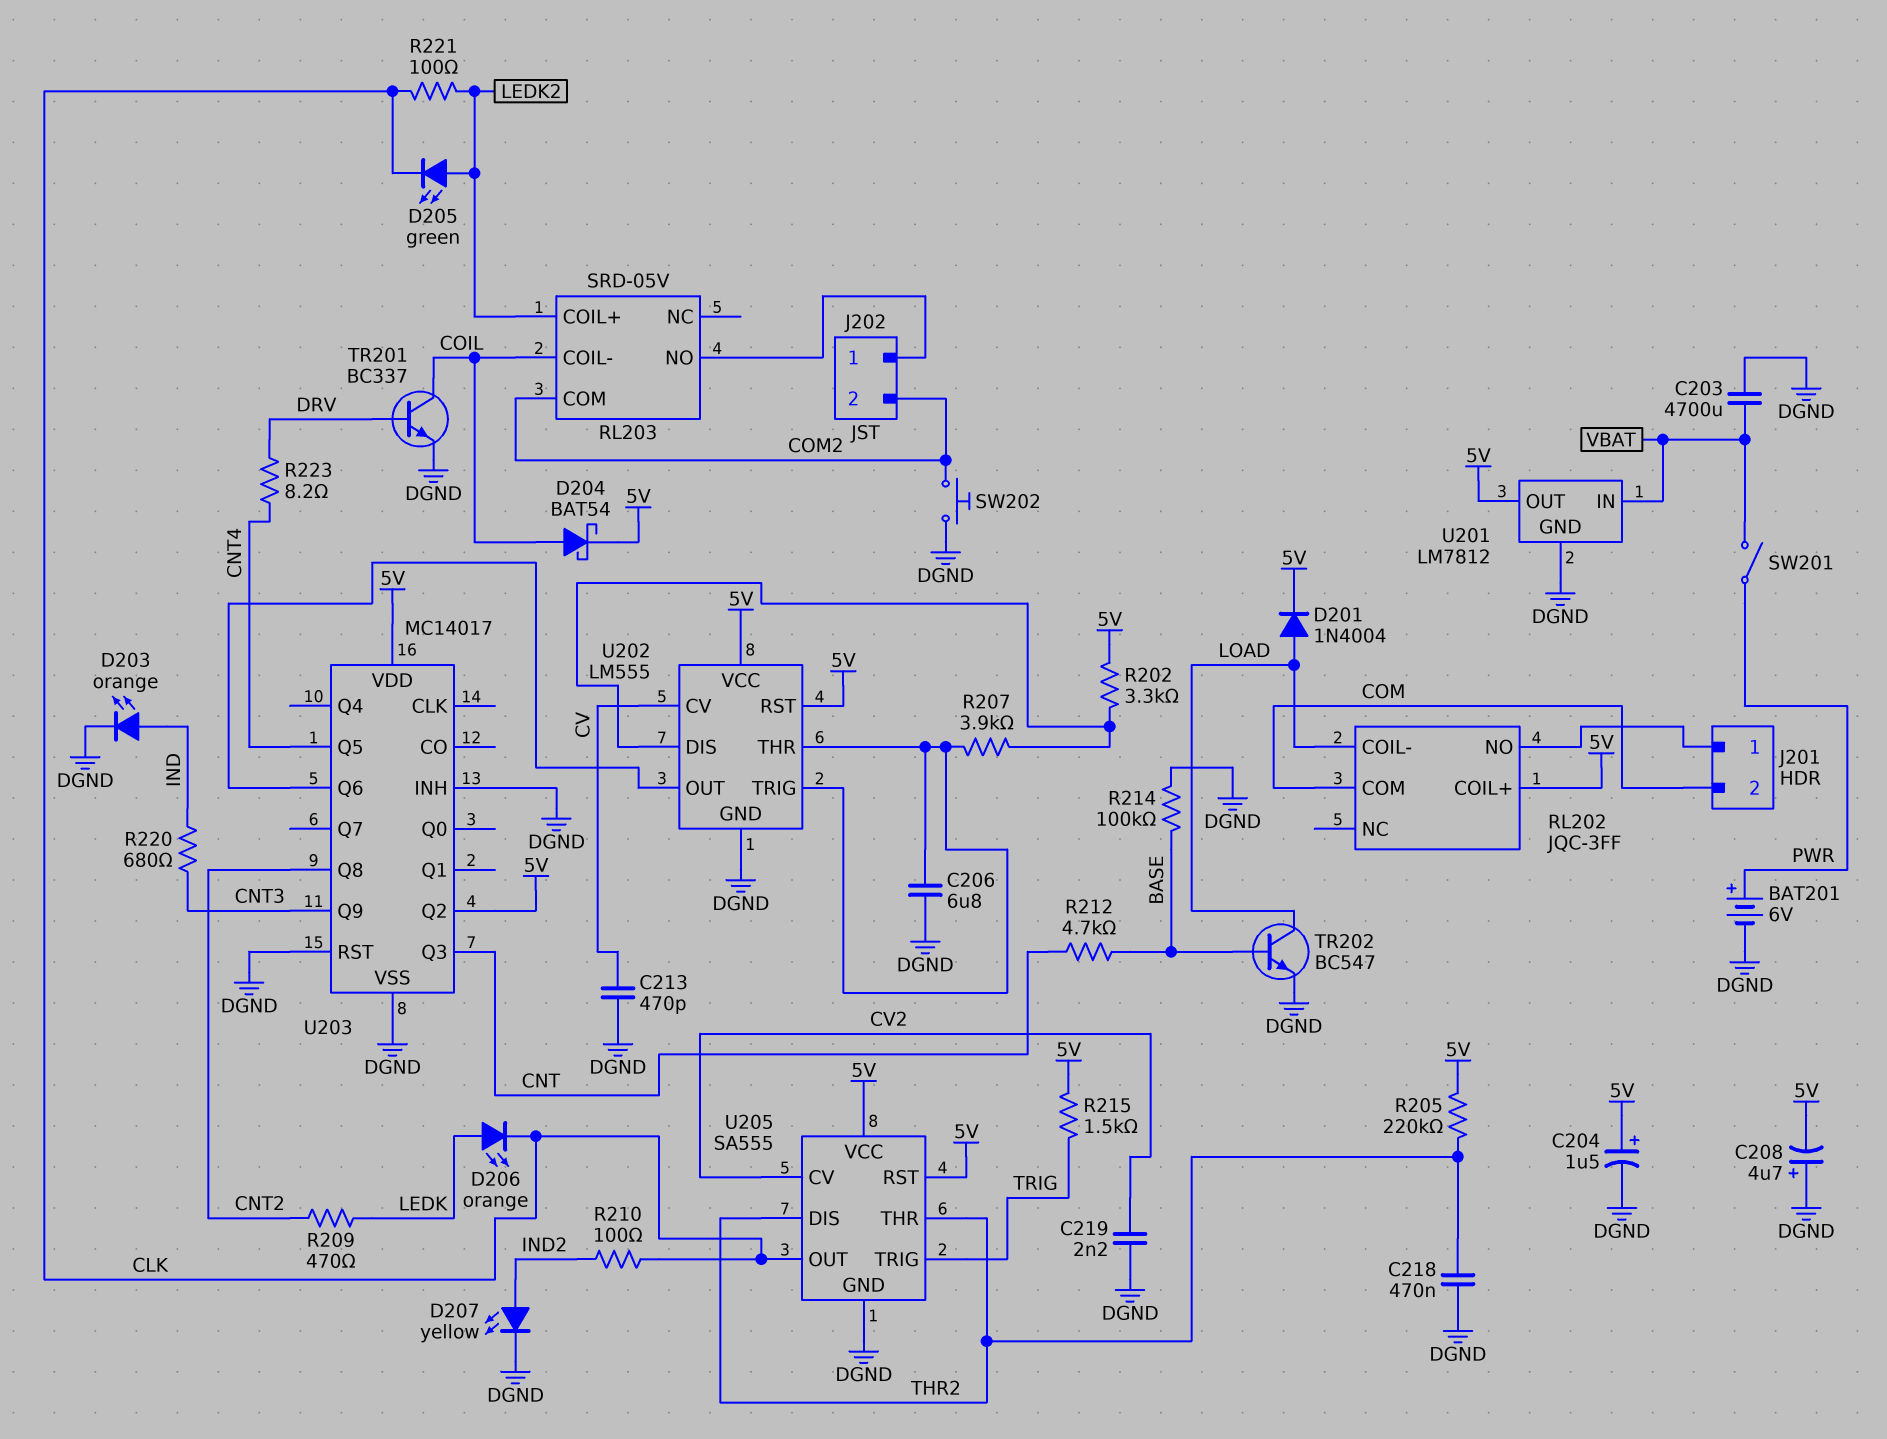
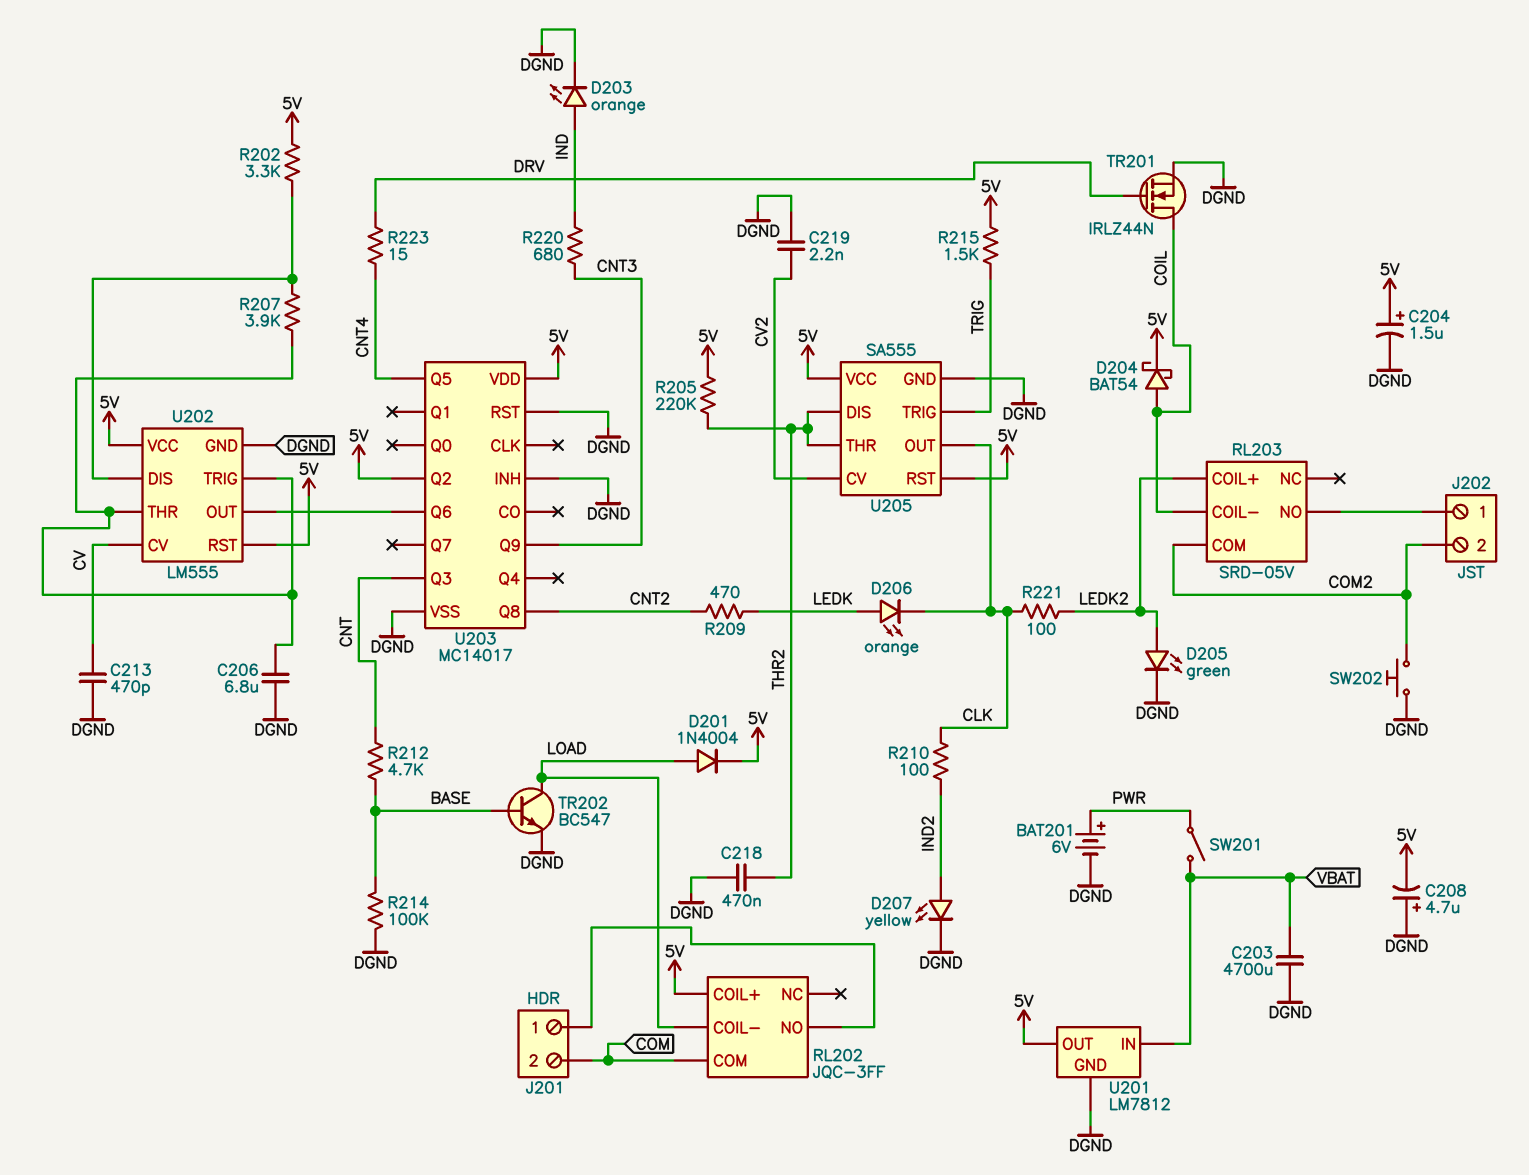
D205: LED green (A LEDK2, K CLK) -> LED green (A LEDK2, K DGND)
R223: 8.2 (CNT4, DRV) -> 15 (CNT4, DRV)
TR201: NPN BC337 (B DRV, C COIL, E DGND) -> NMOS IRLZ44N (G DRV, D COIL, S DGND)

